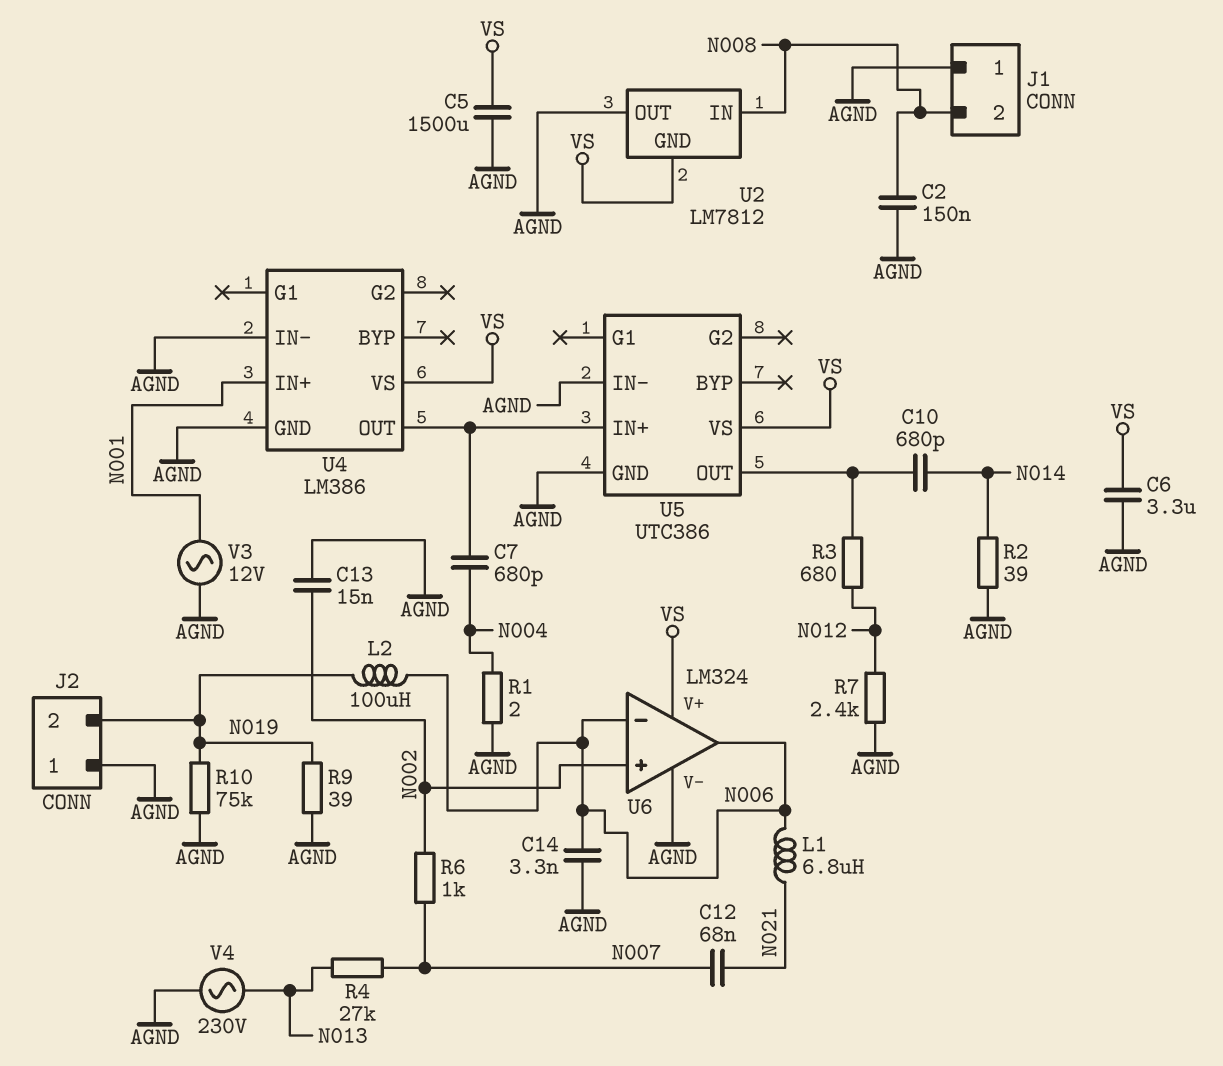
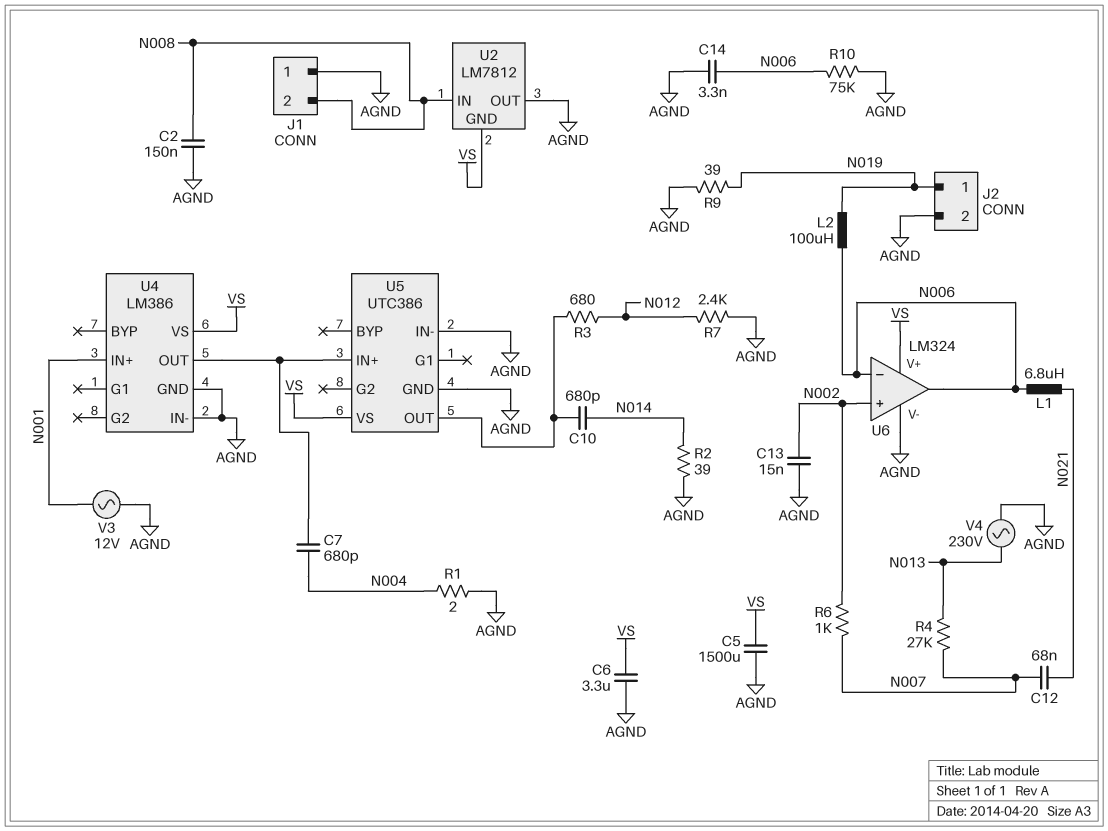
J2 pin 1: AGND -> N019
J2 pin 2: N019 -> AGND
R10: 75k (AGND, N019) -> 75k (AGND, N006)

